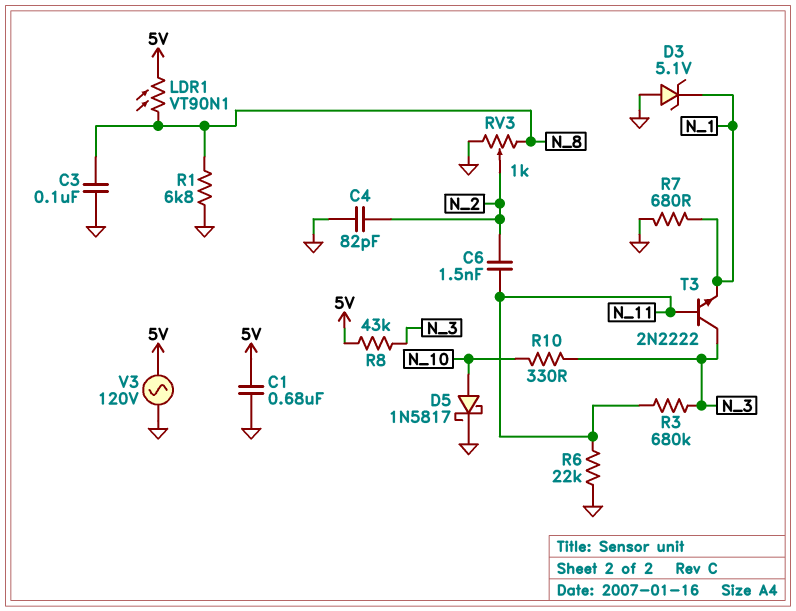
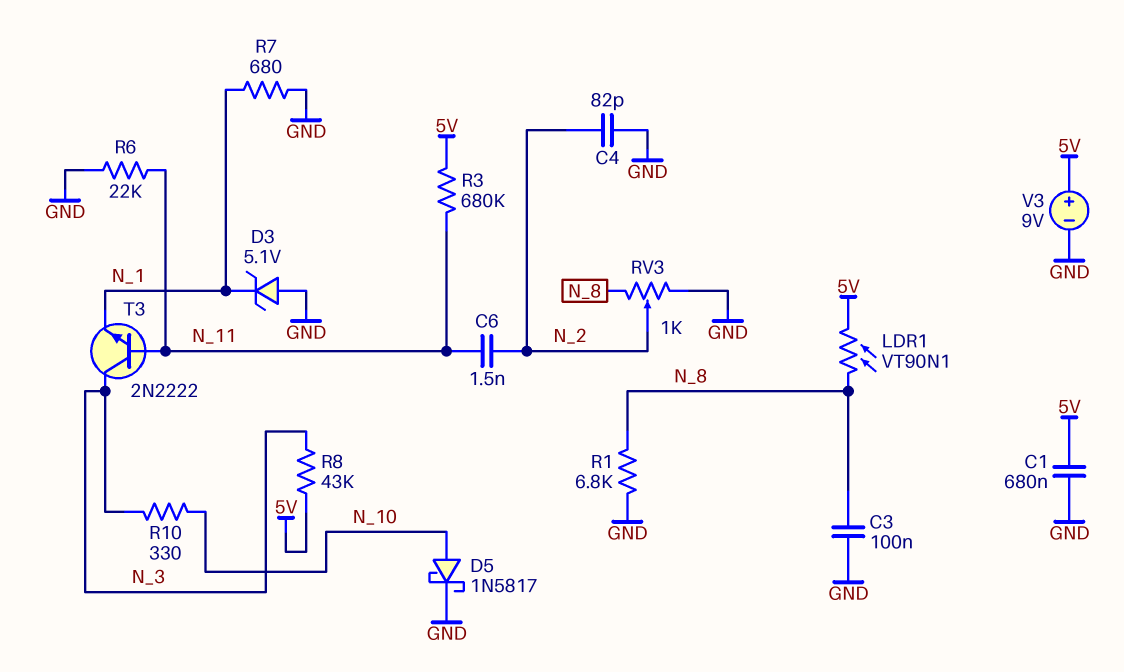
R3: 680k (N_3, N_11) -> 680k (5V, N_11)
V3: AC 120V (5V, GND) -> 9V (plus 5V, minus GND)

